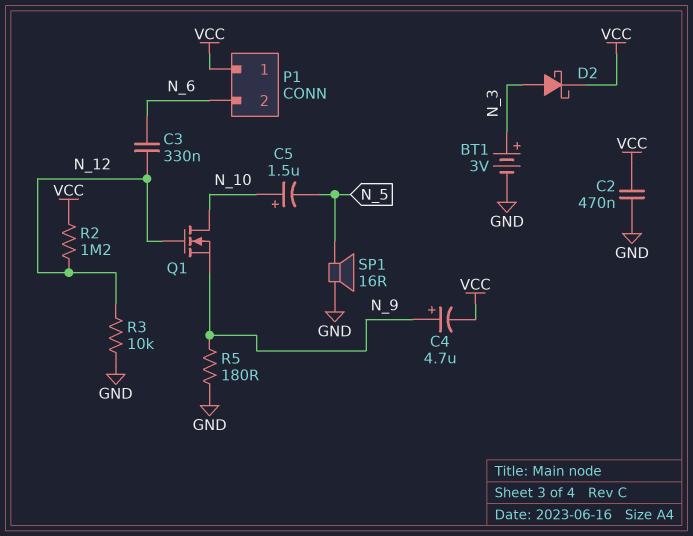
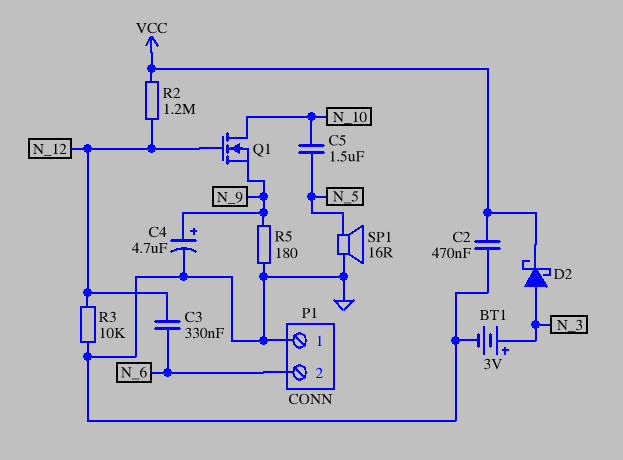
C4: 4.7uF (plus N_9, minus VCC) -> 4.7uF (plus N_9, minus GND)
C5: 1.5uF (plus N_10, minus N_5) -> 1.5uF (N_5, N_10)
P1 pin 1: VCC -> GND

